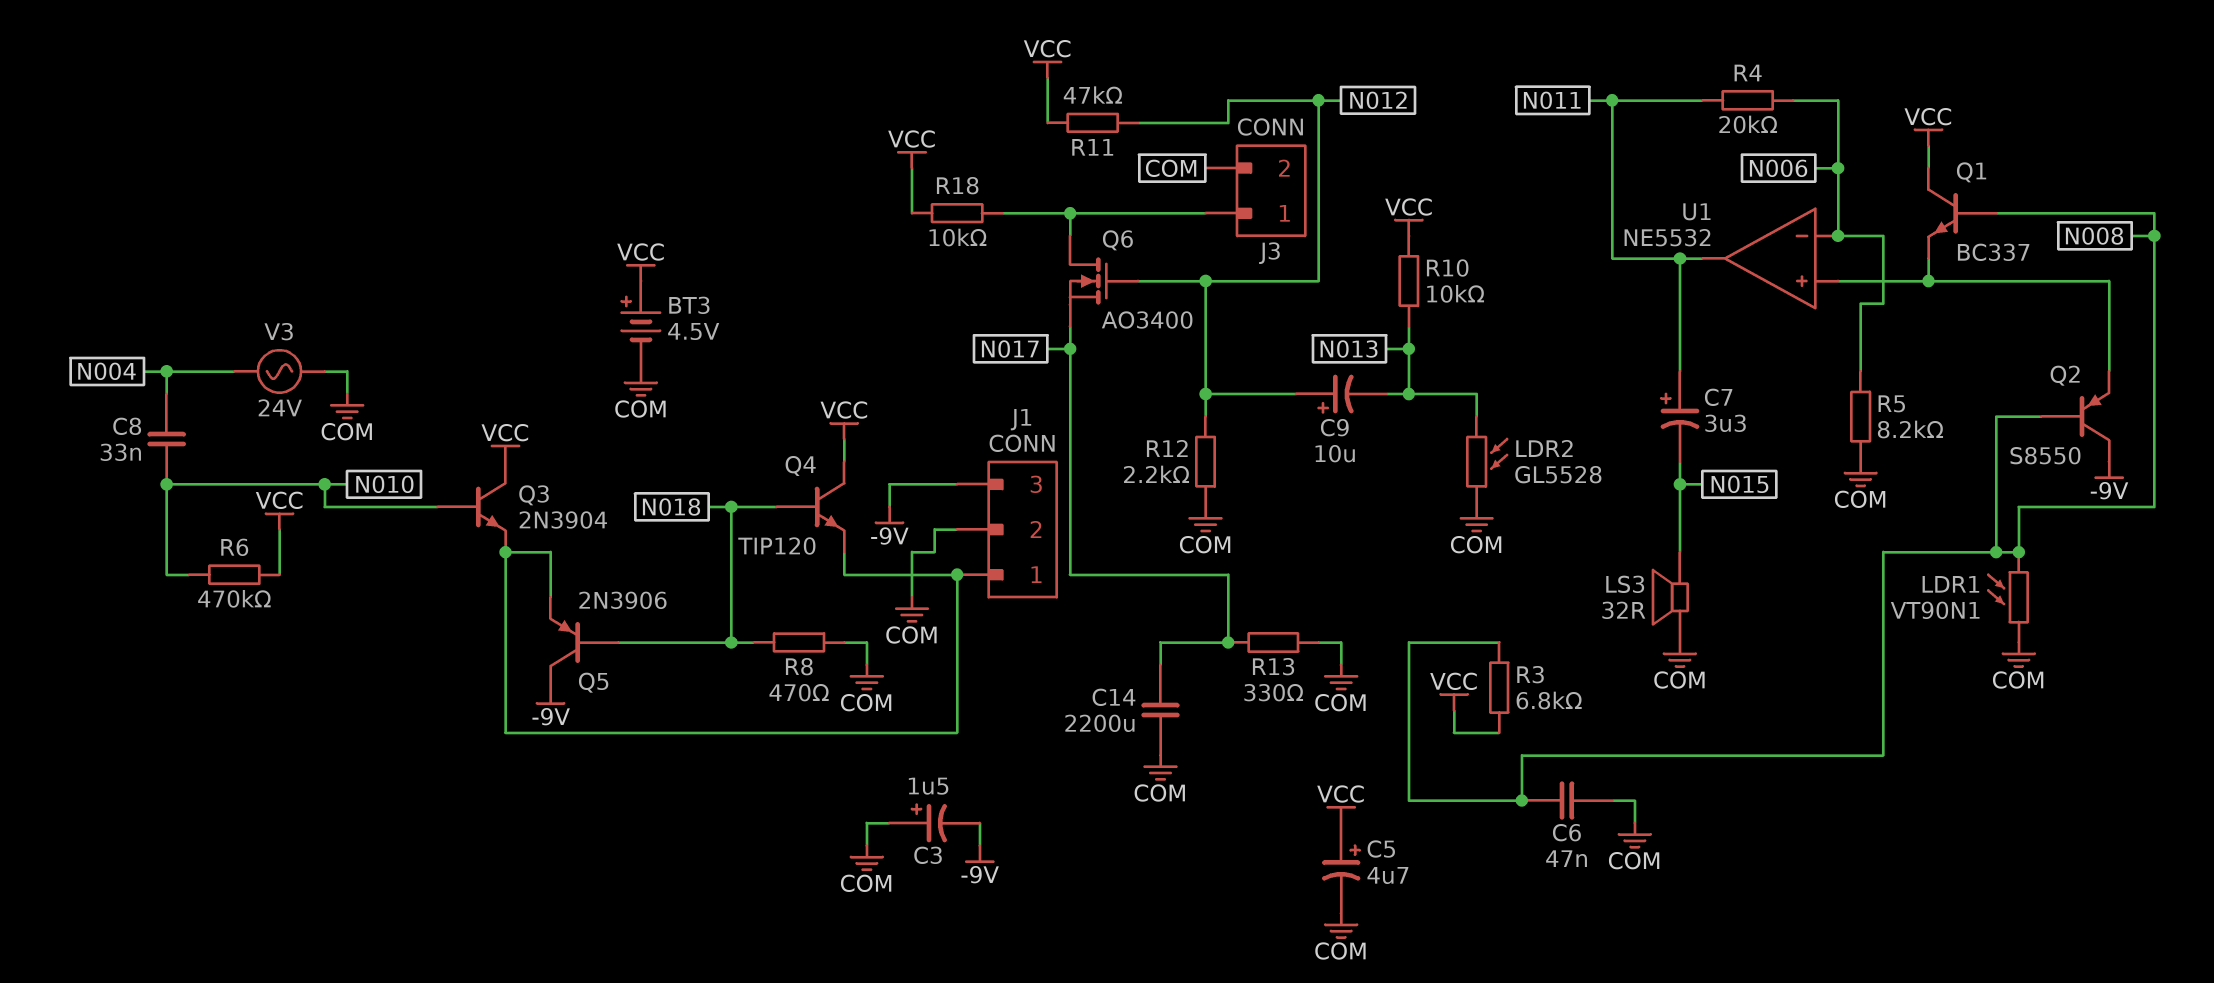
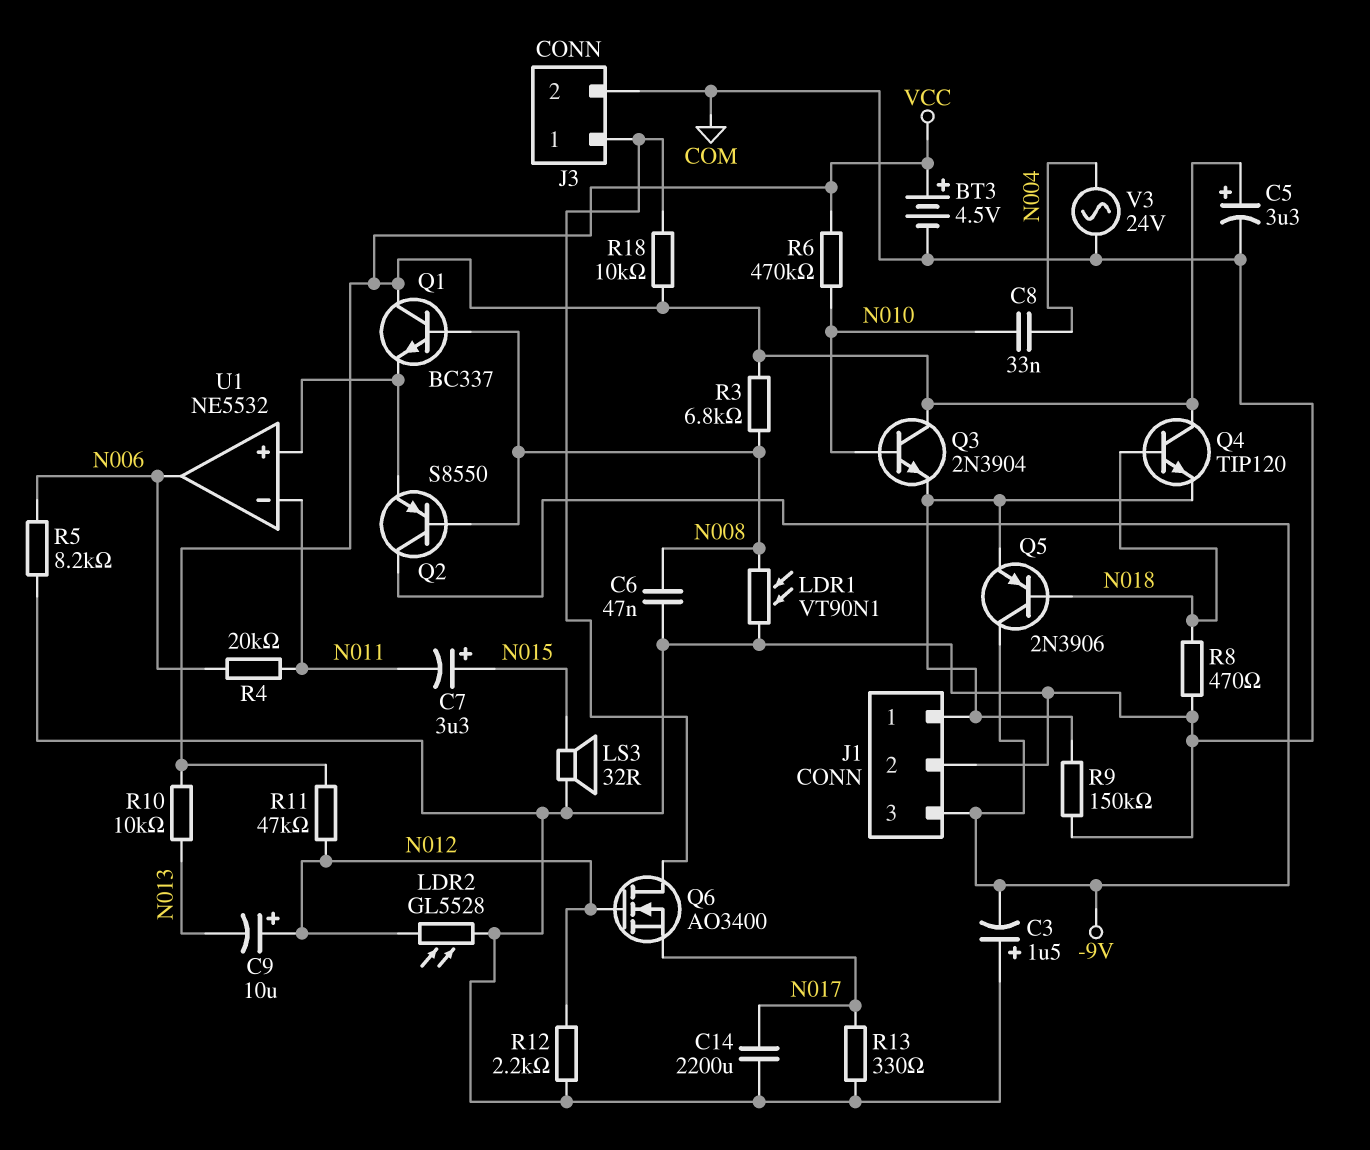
C5: 4.7uF (plus VCC, minus COM) -> 3.3uF (plus VCC, minus COM)
C7: 3.3uF (plus N011, minus N015) -> 3.3uF (plus N015, minus N011)
LDR2: GL5528 (COM, N013) -> GL5528 (COM, N012)
R9: none -> 150k (COM, J1/1)
U1 pin in-: N006 -> N011
U1 pin out: N011 -> N006

